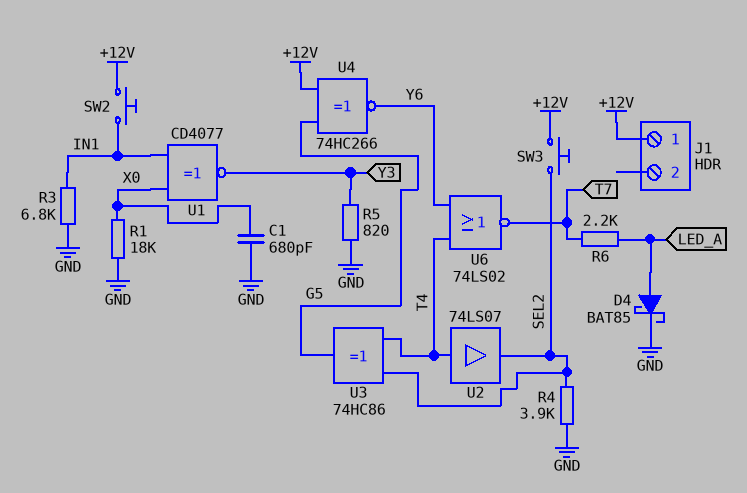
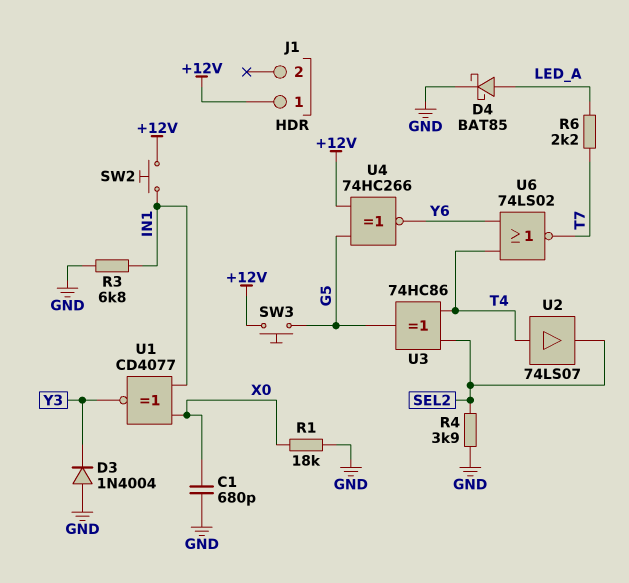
D3: none -> diode 1N4004 (A GND, K Y3)
R5: 820 (GND, Y3) -> none
SW3: button (+12V, SEL2) -> button (+12V, G5)

